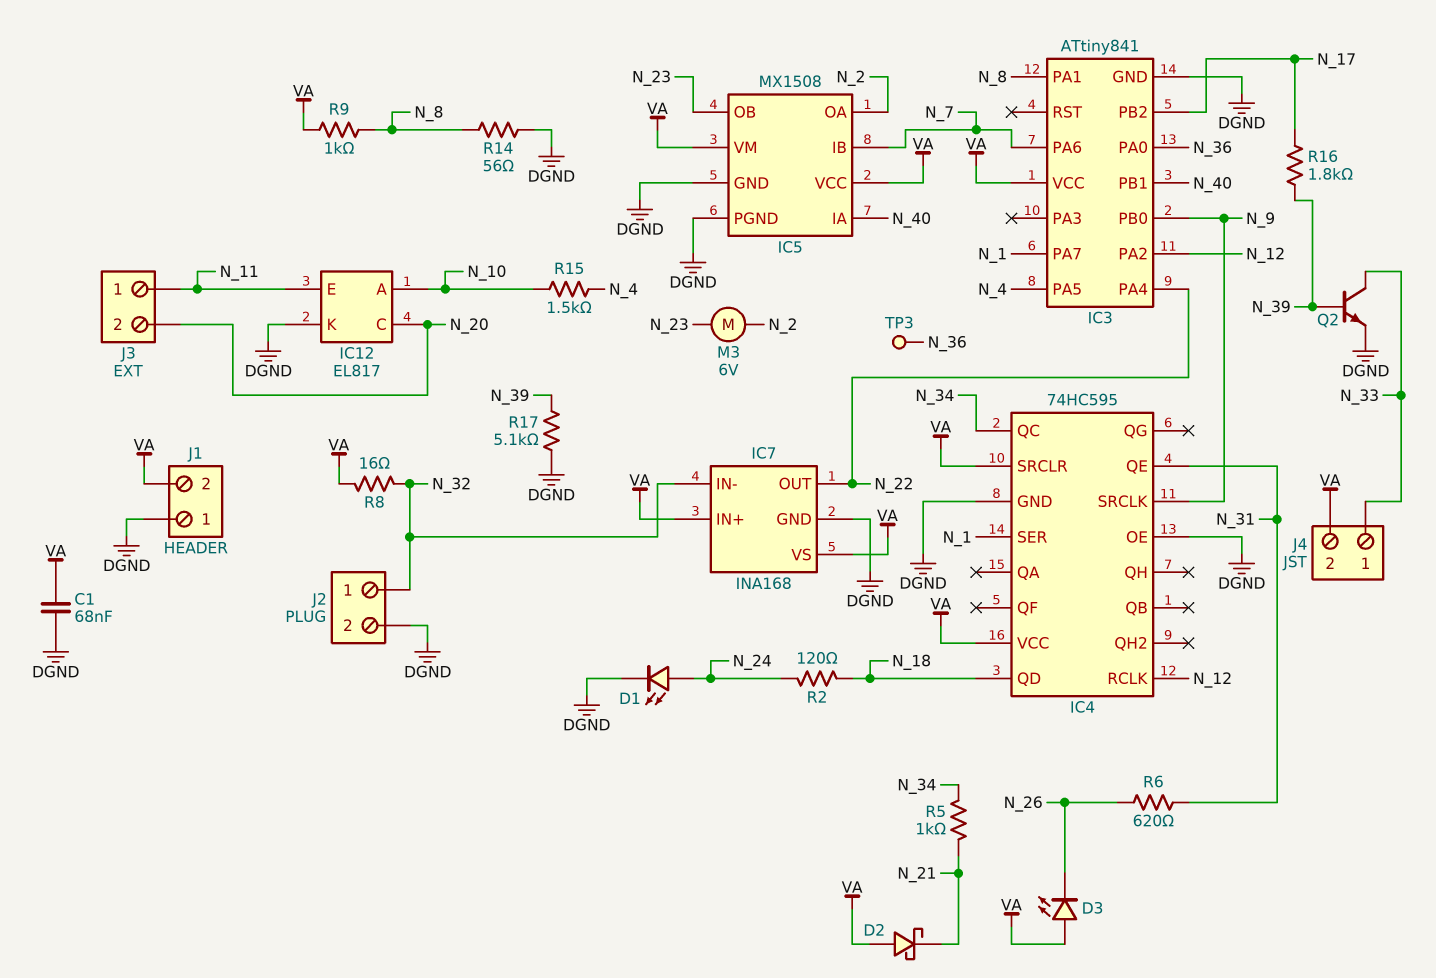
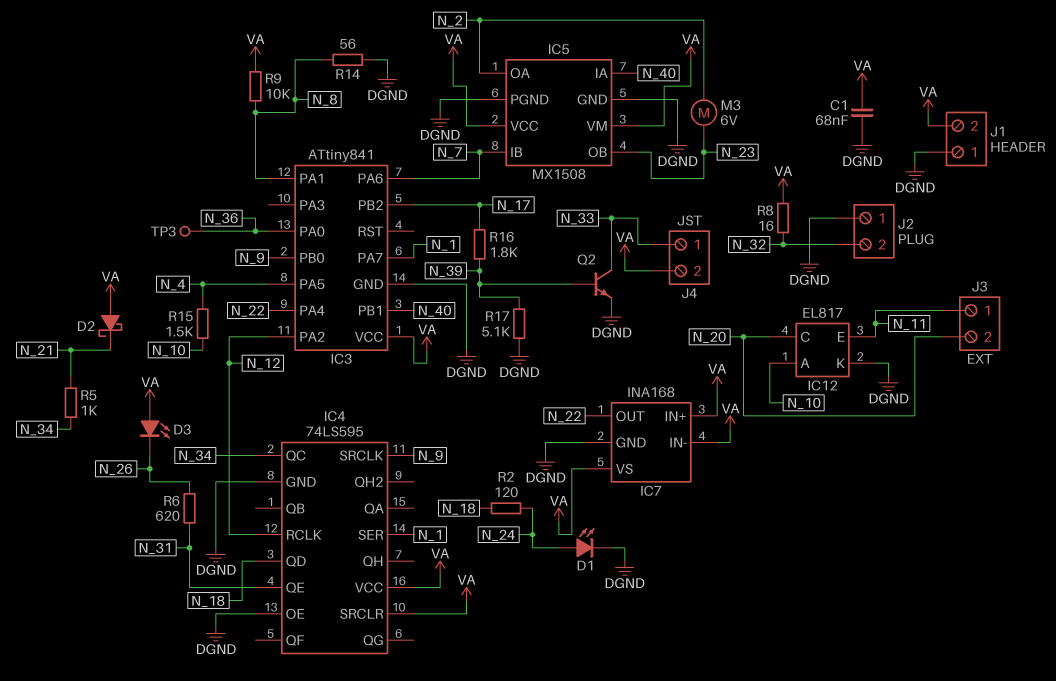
IC4: 74HC595 -> 74LS595
IC7 pin IN-: N_32 -> VA
J2 pin 1: N_32 -> DGND
J2 pin 2: DGND -> N_32
R9: 1k (N_8, VA) -> 10k (N_8, VA)

